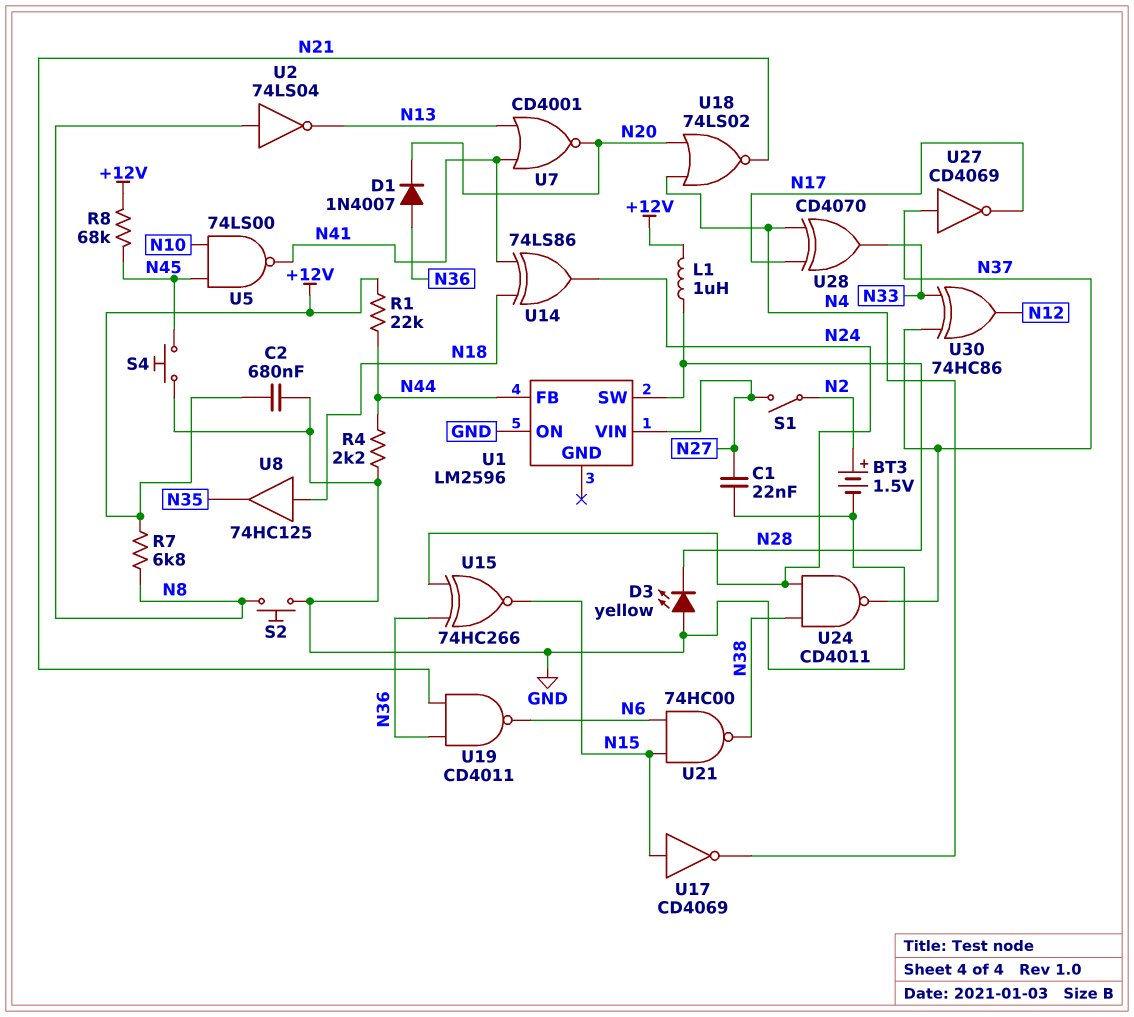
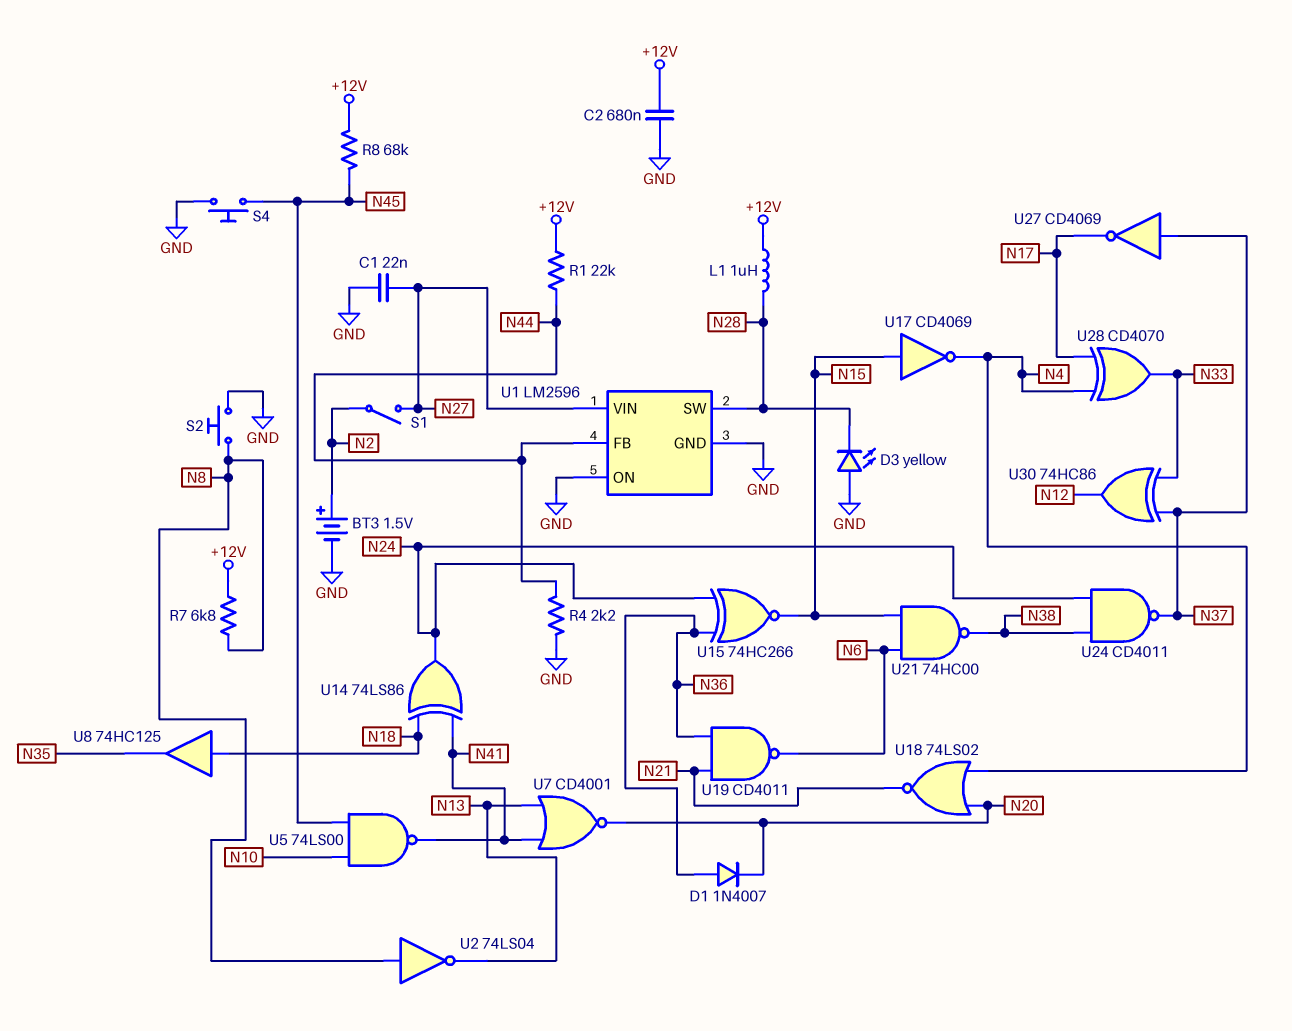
U1 pin GND: none -> GND

